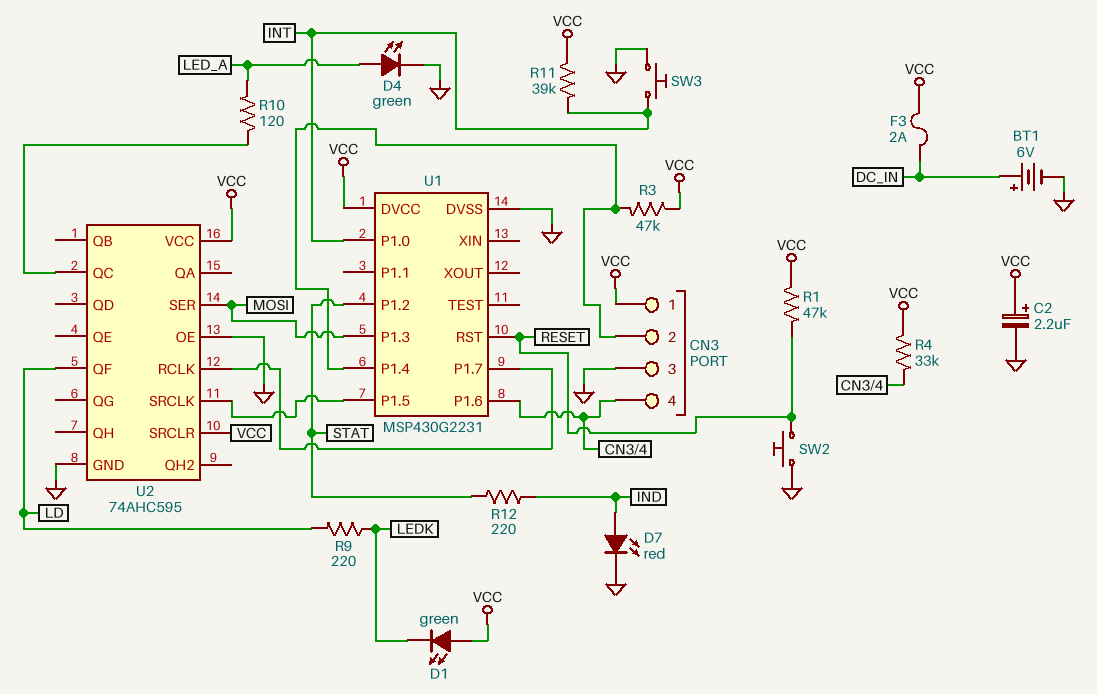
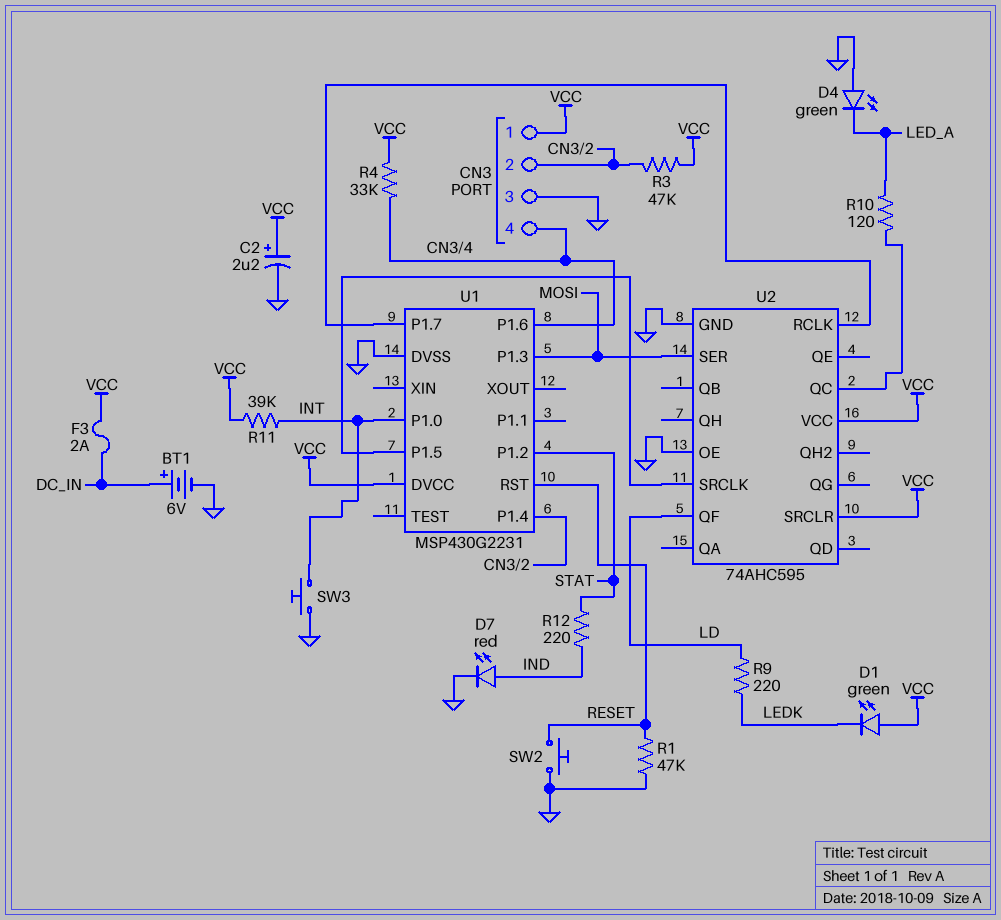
D4: LED green (A LED_A, K GND) -> LED green (A GND, K LED_A)
R1: 47k (RESET, VCC) -> 47k (GND, RESET)

